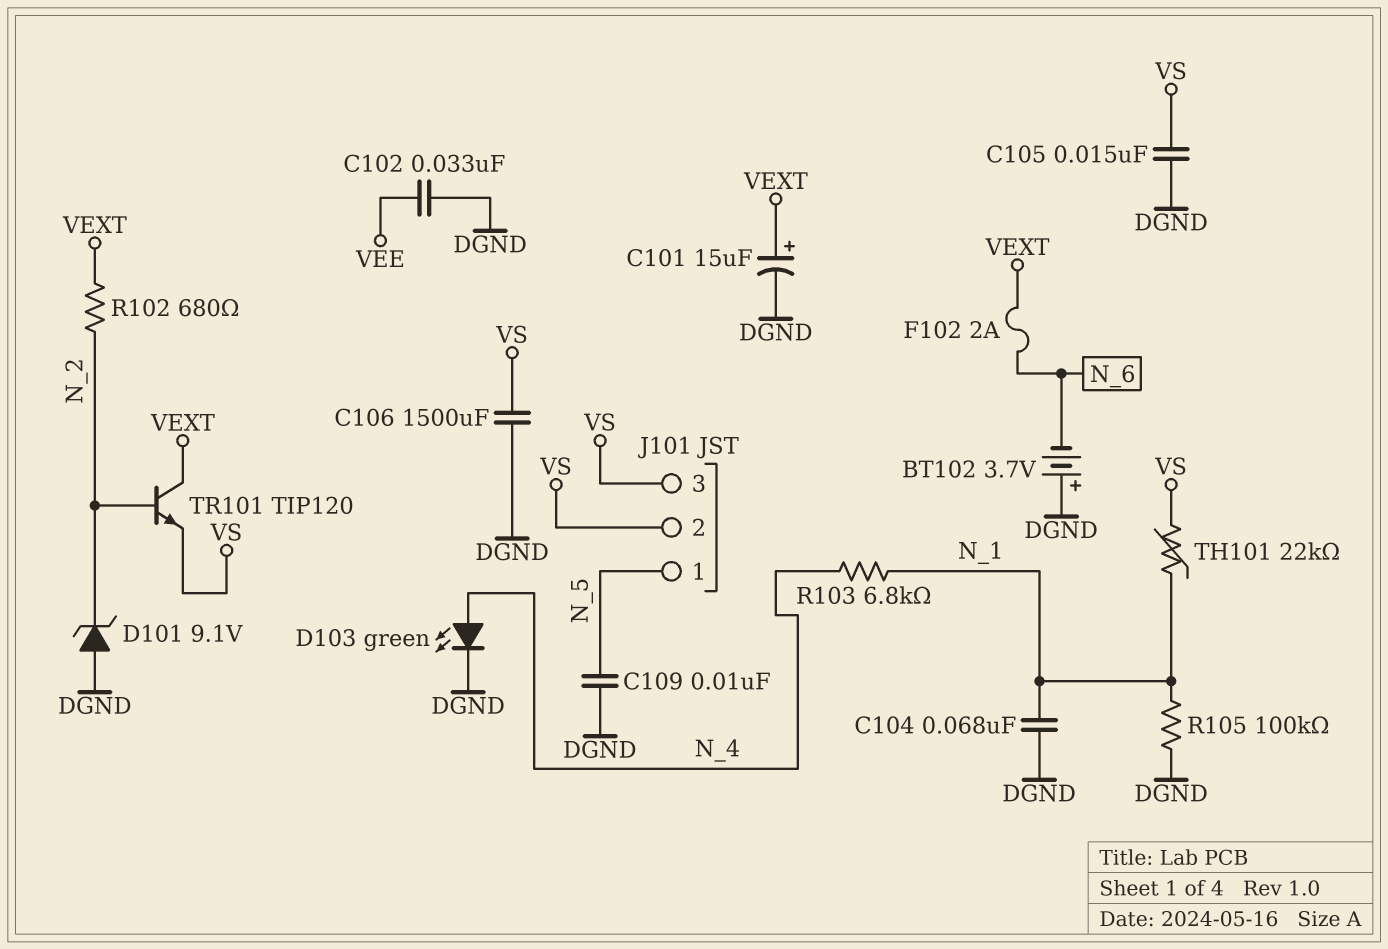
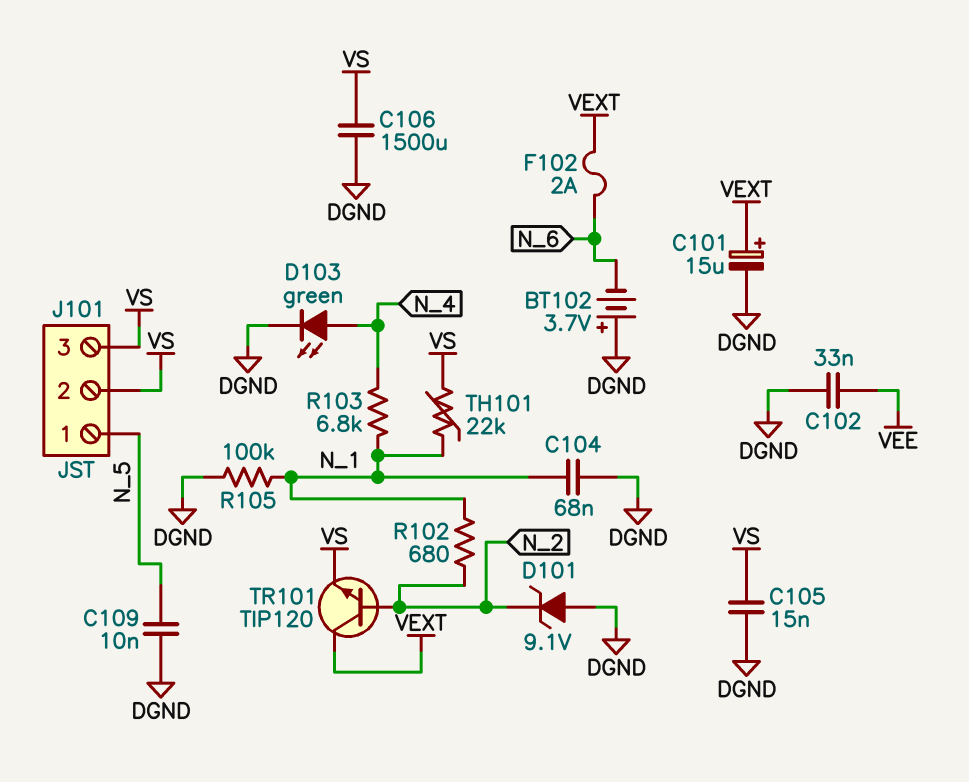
R102: 680 (N_2, VEXT) -> 680 (N_1, N_2)

